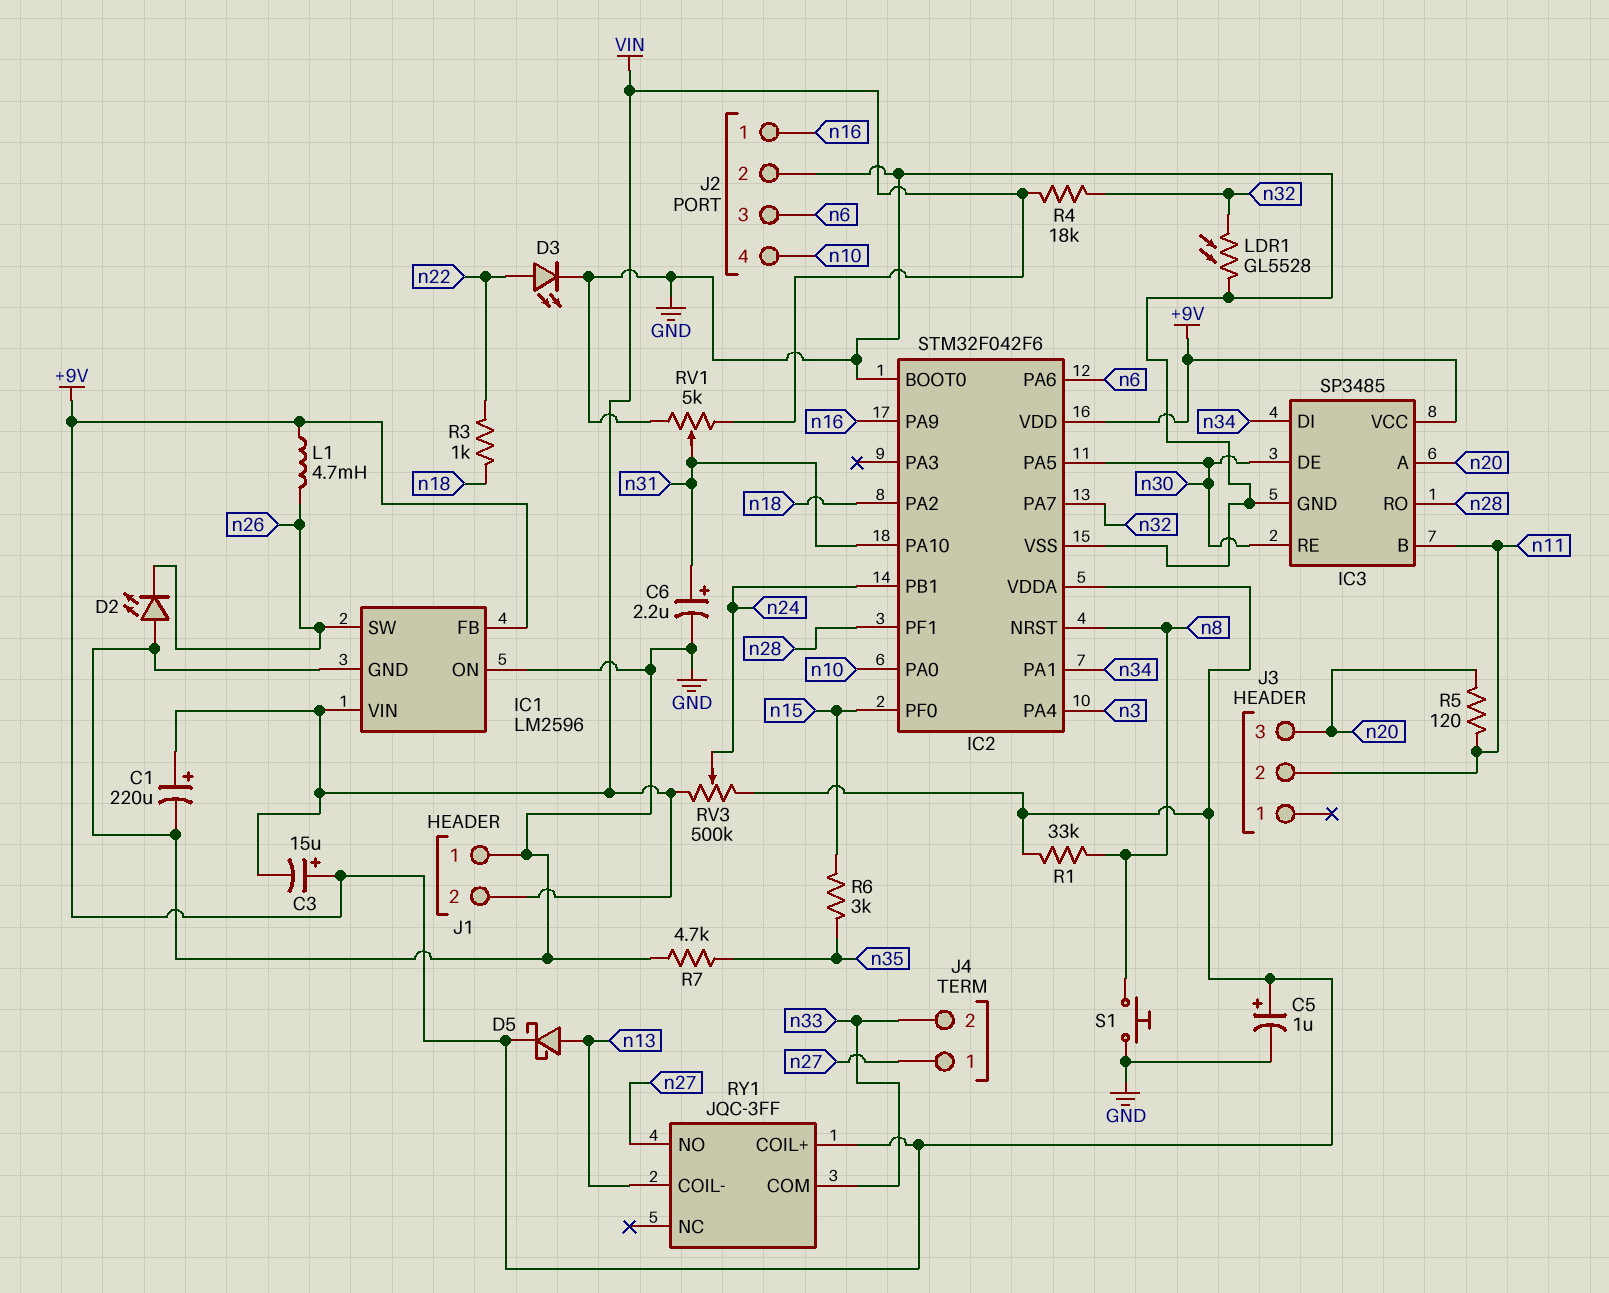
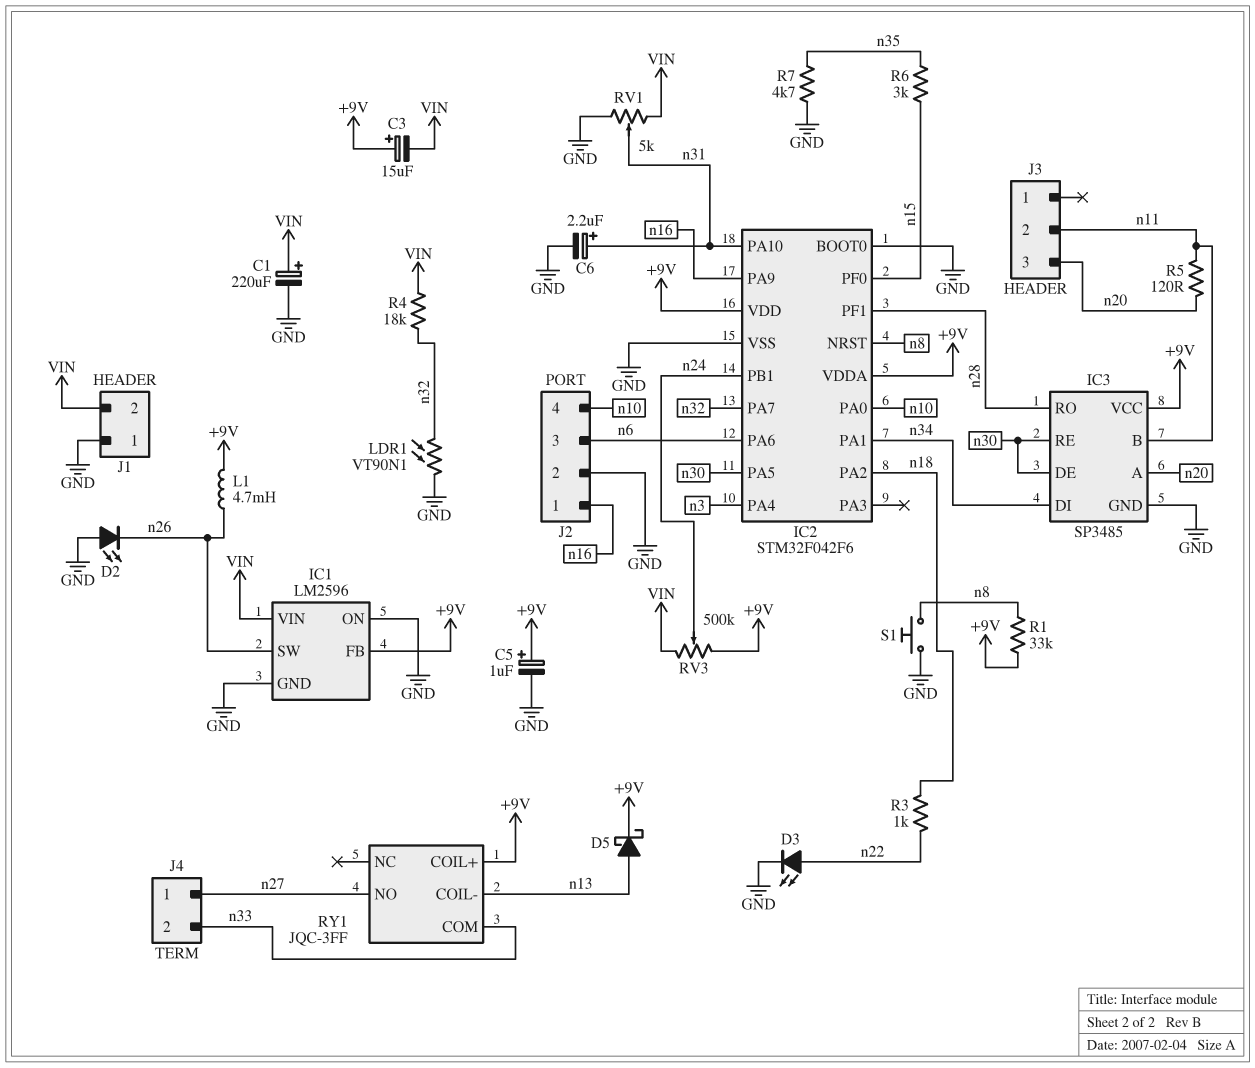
LDR1: GL5528 (GND, n32) -> VT90N1 (GND, n32)

